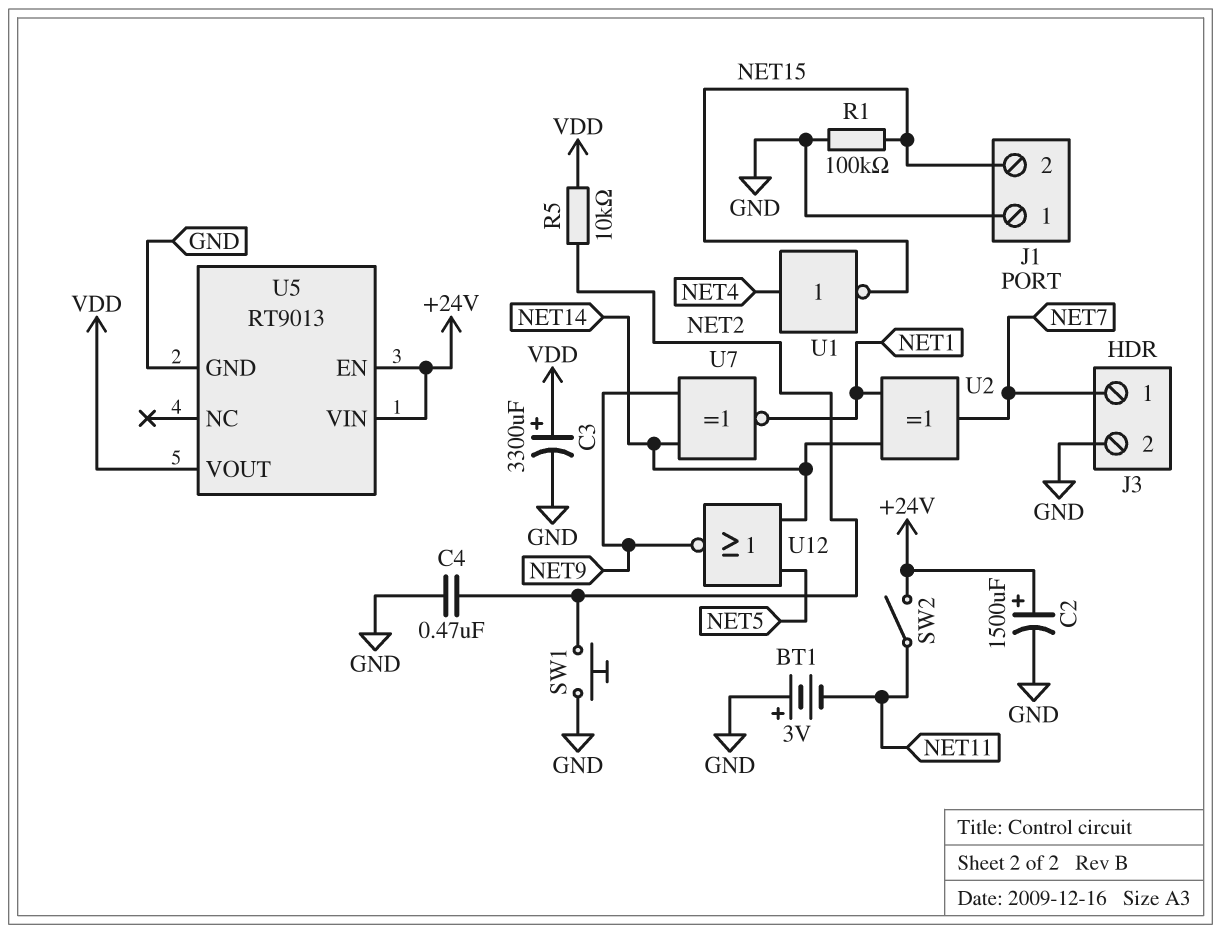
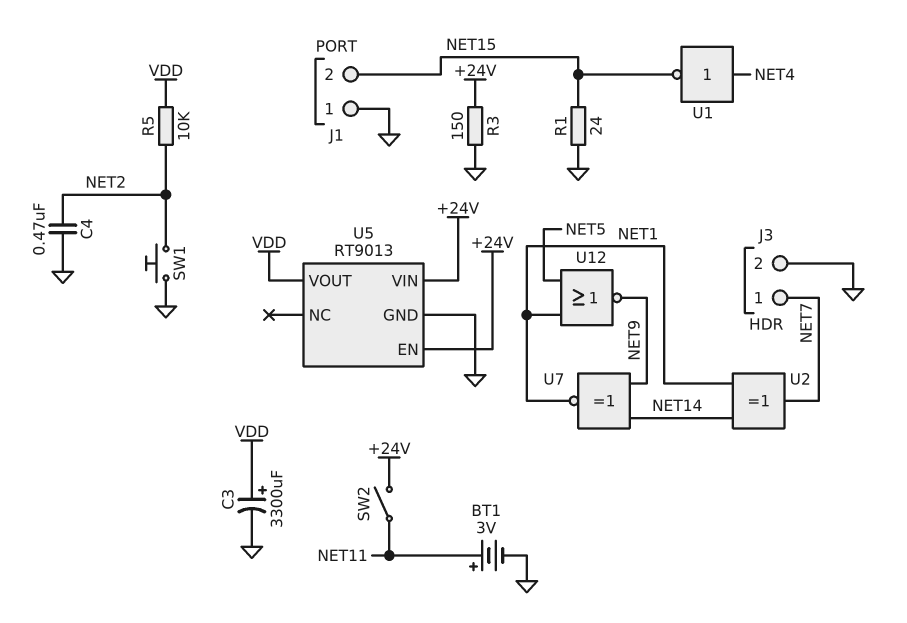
BT1: 3V (plus GND, minus NET11) -> 3V (plus NET11, minus GND)
C2: 1500uF (plus +24V, minus GND) -> none
R1: 100k (GND, NET15) -> 24 (GND, NET15)
R3: none -> 150 (+24V, GND)
U12: NOR (in NET5, in NET14, out NET9) -> NOR (in NET1, in NET5, out NET9)

